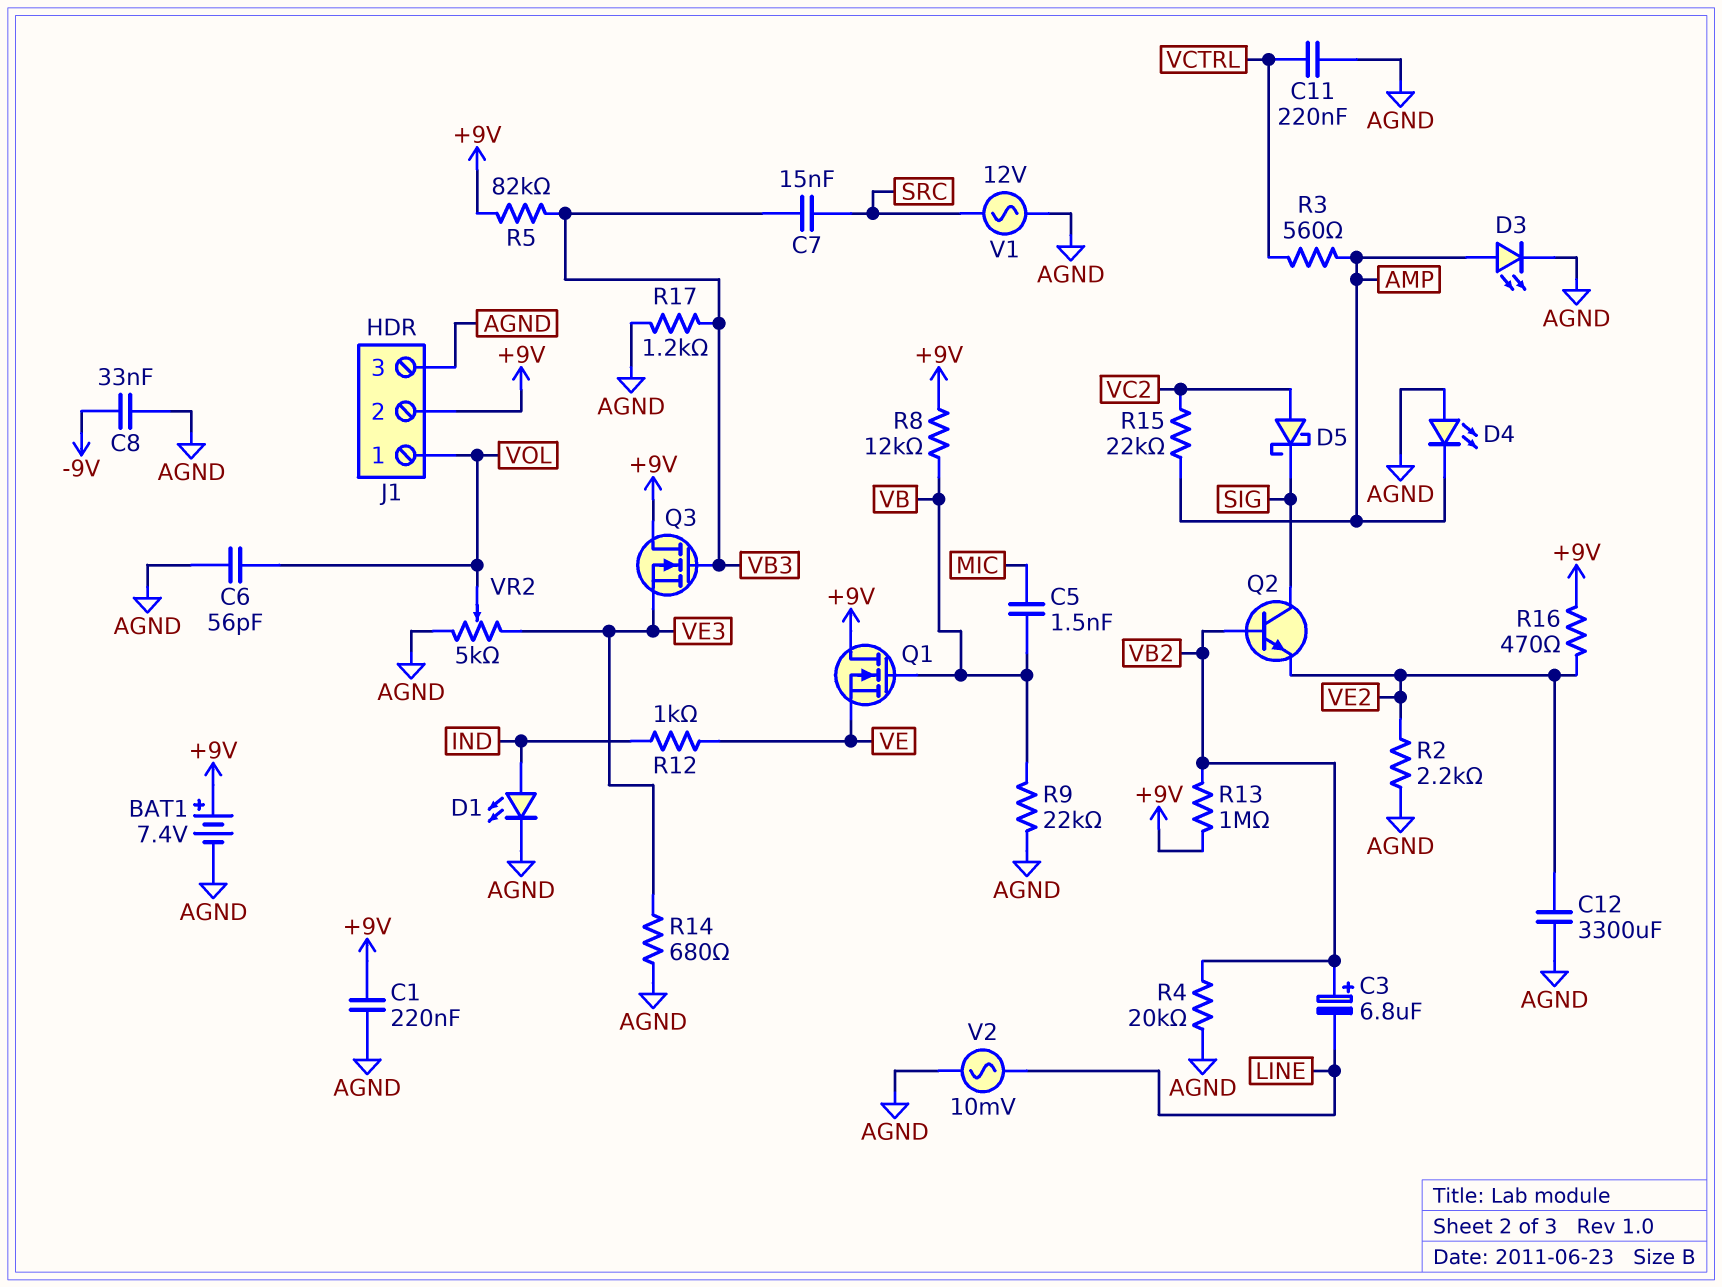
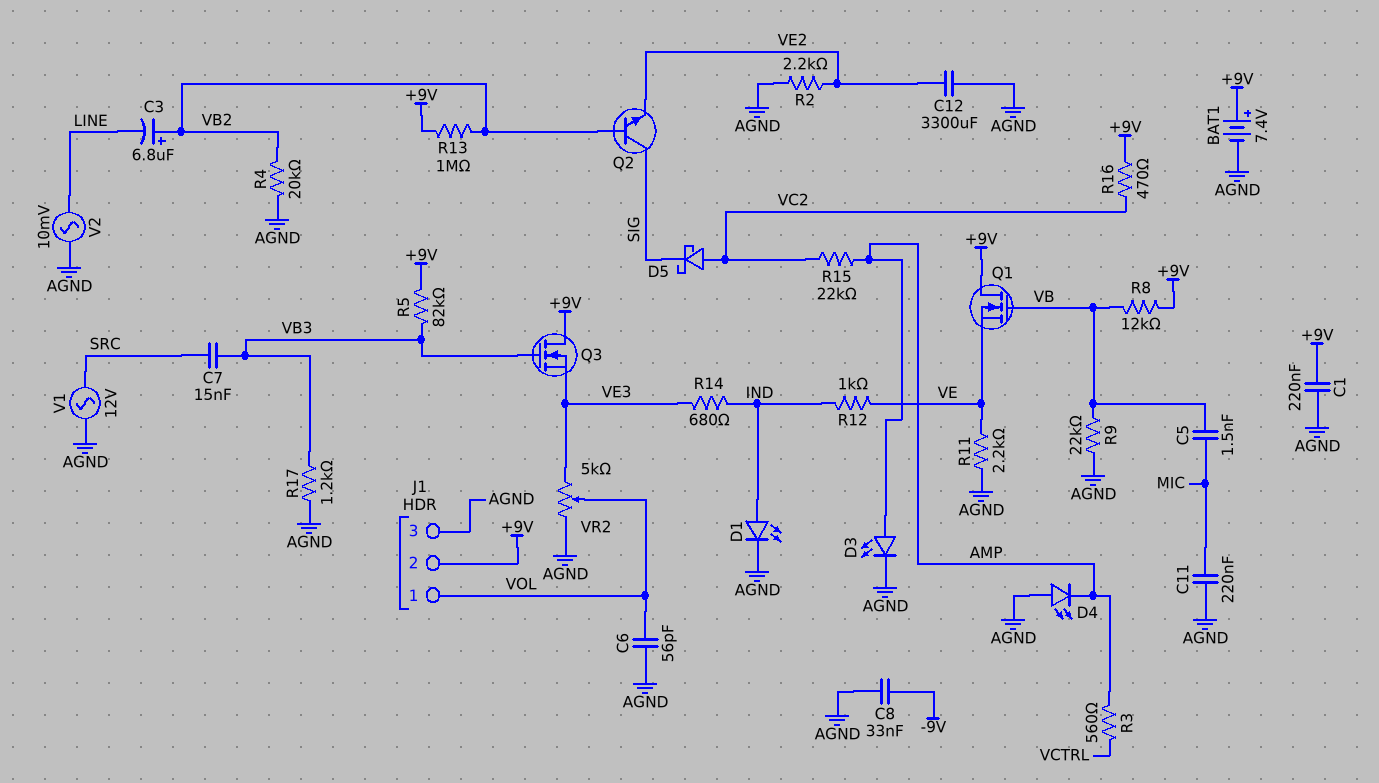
C11: 220nF (AGND, VCTRL) -> 220nF (AGND, MIC)
R11: none -> 2.2k (AGND, VE)
R14: 680 (AGND, VE3) -> 680 (IND, VE3)
R16: 470 (+9V, VE2) -> 470 (+9V, VC2)

